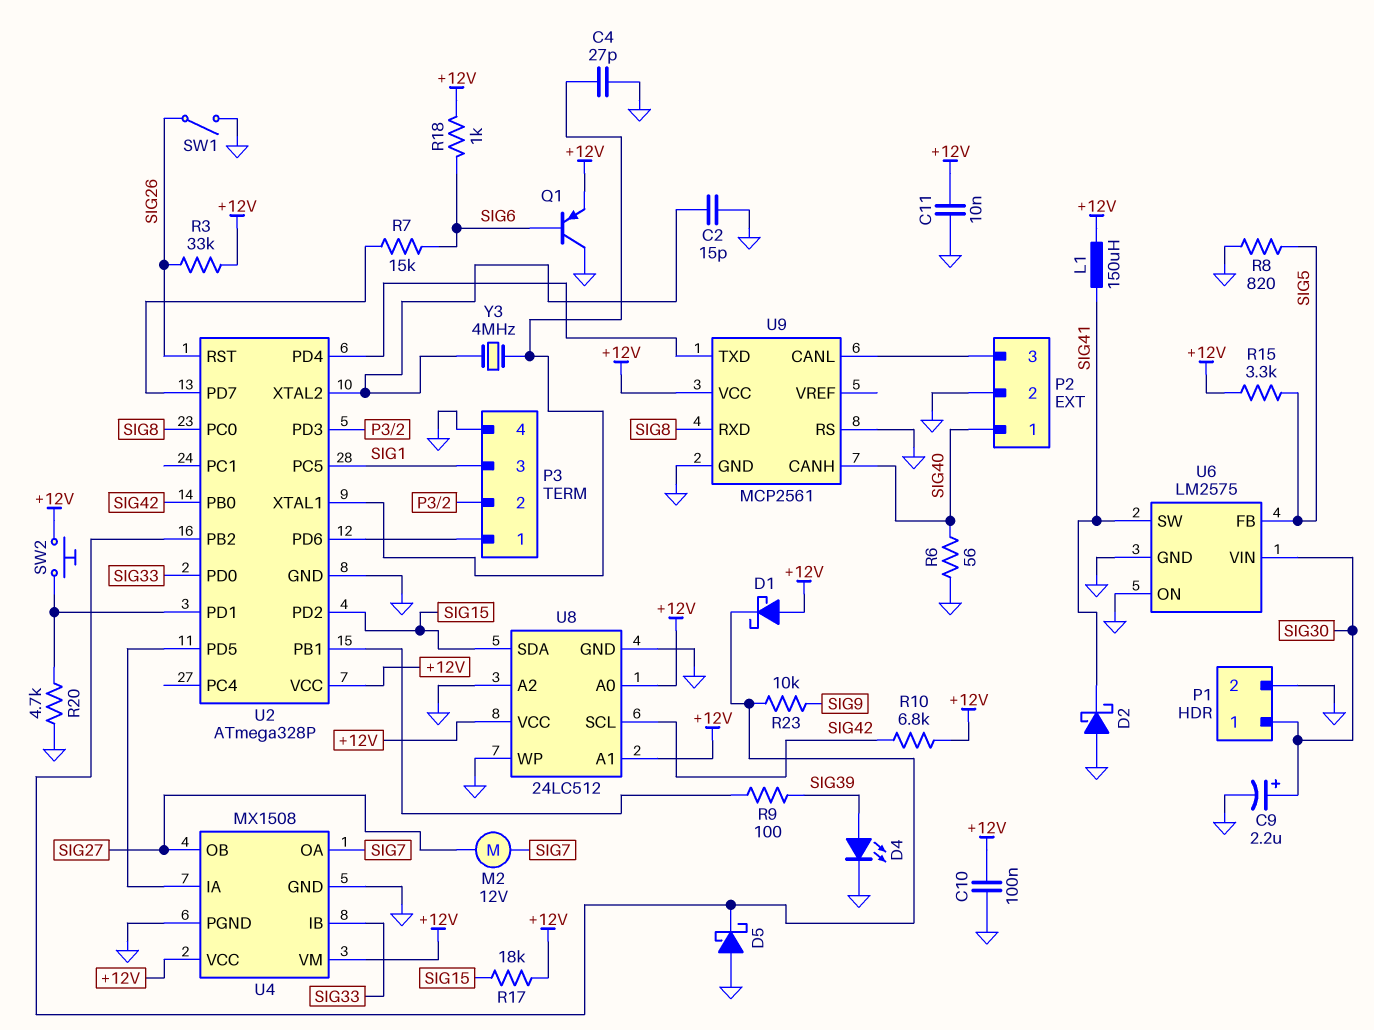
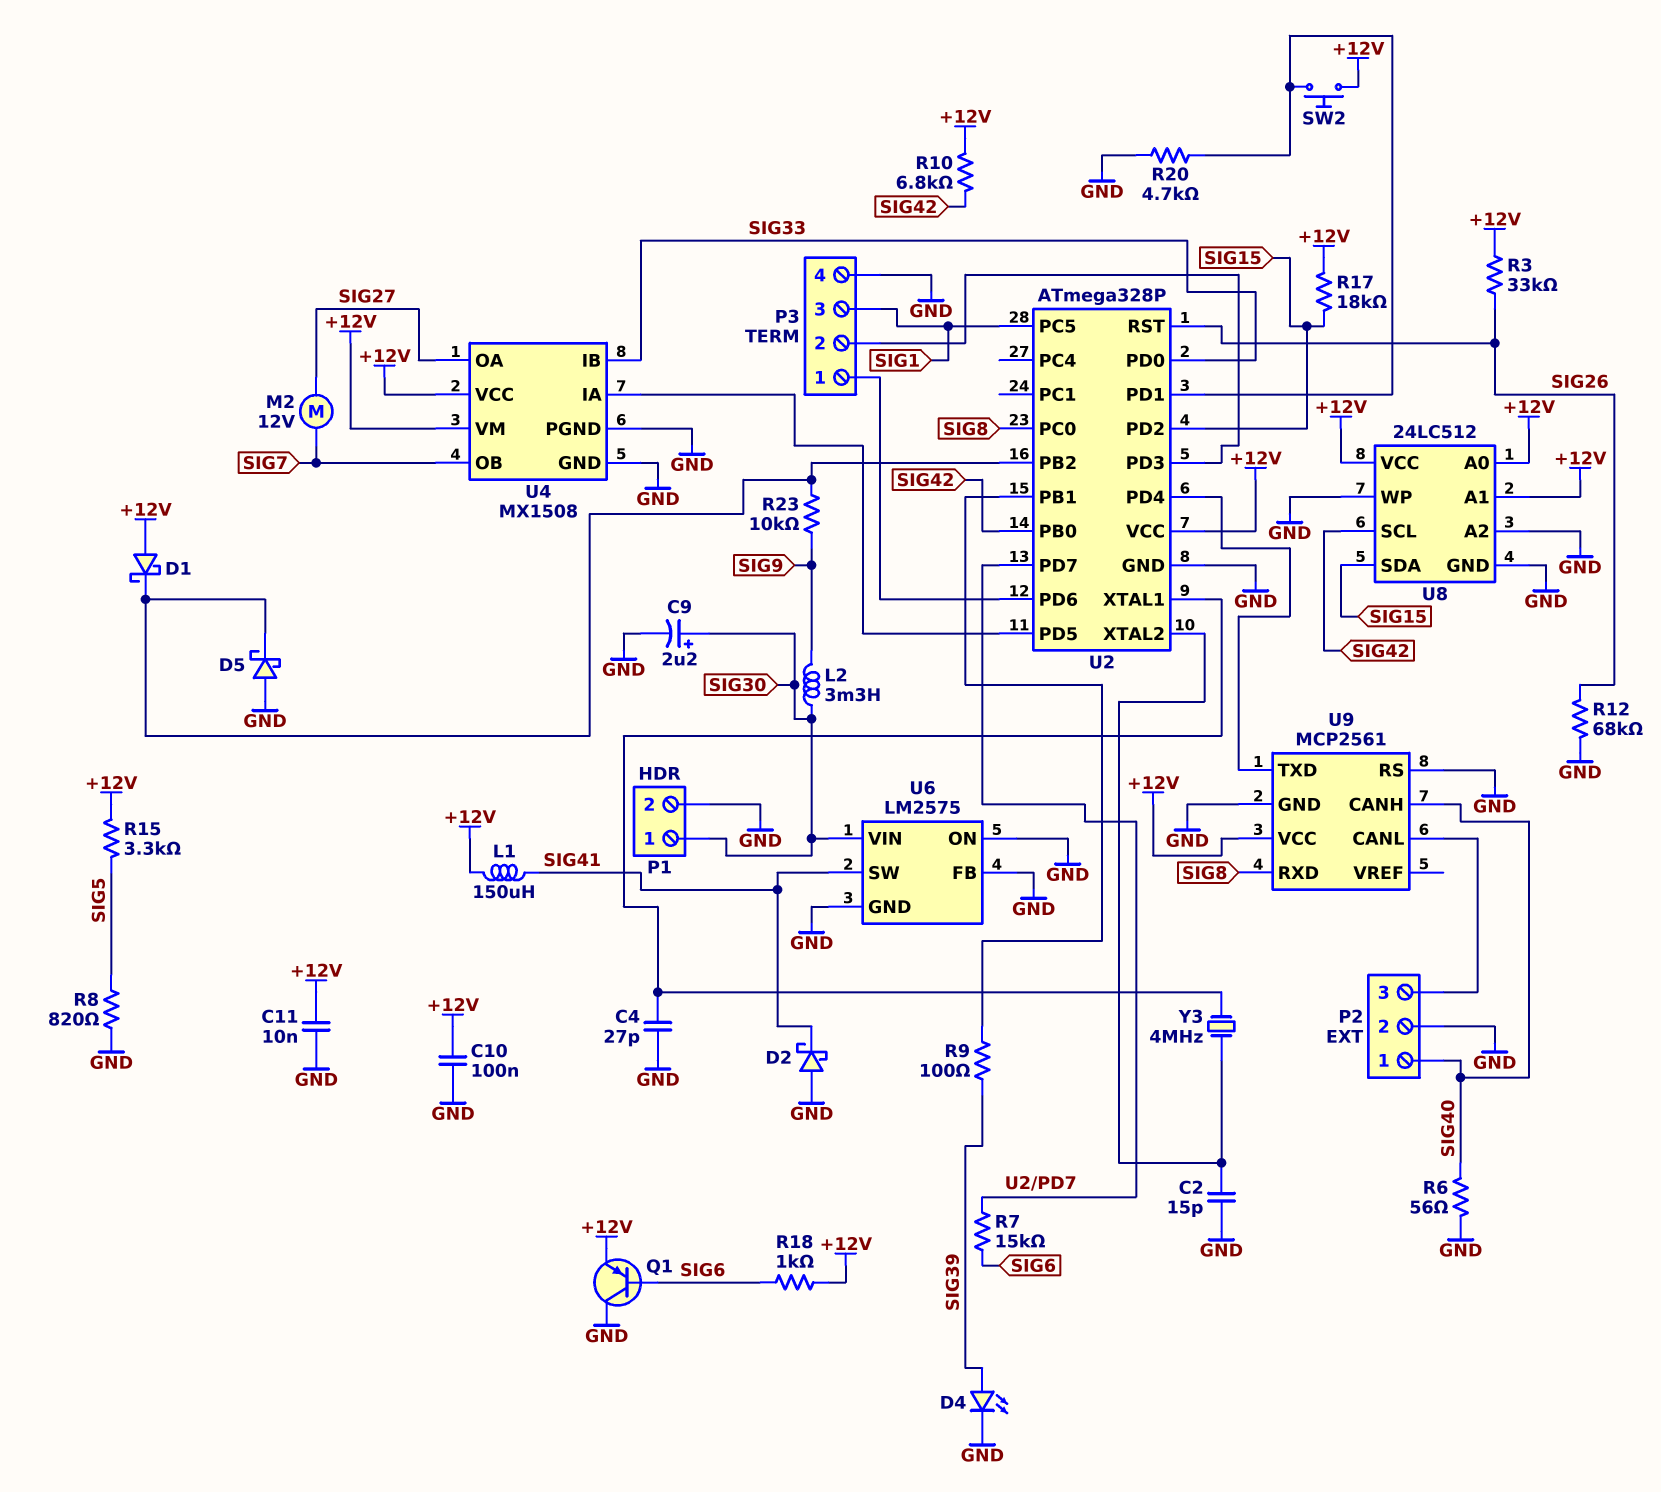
L2: none -> 3.3mH (SIG9, SIG30)
R12: none -> 68k (GND, SIG26)
SW1: switch (GND, SIG26) -> none
U4 pin OA: SIG7 -> SIG27
U4 pin OB: SIG27 -> SIG7
U6 pin FB: SIG5 -> GND

